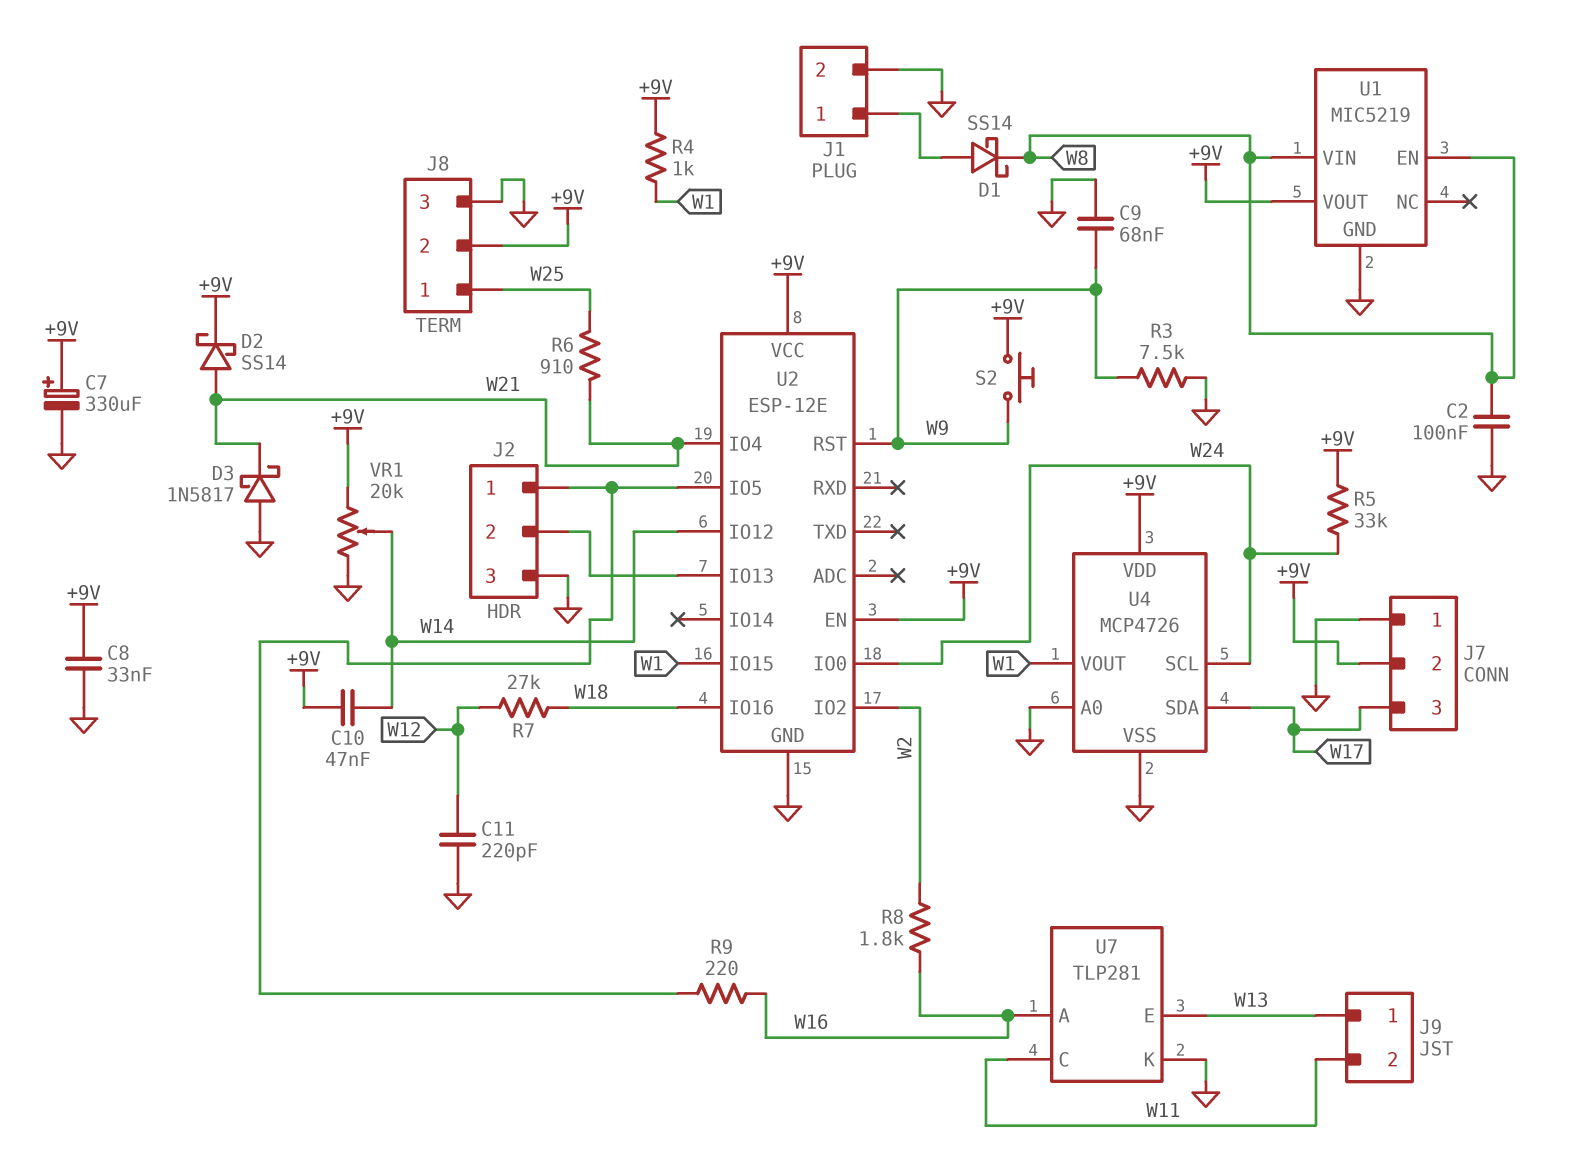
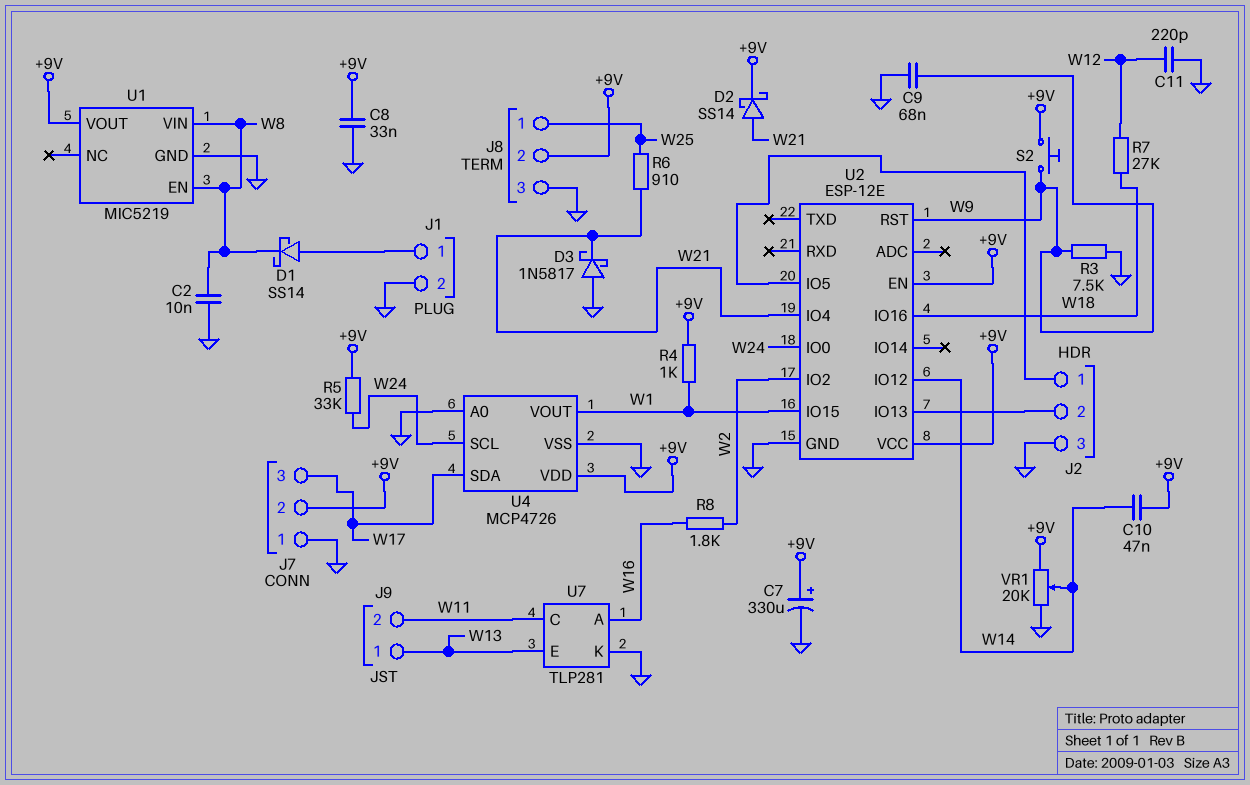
C2: 100nF (GND, W8) -> 10nF (GND, W8)
R9: 220 (J2/1, W16) -> none

